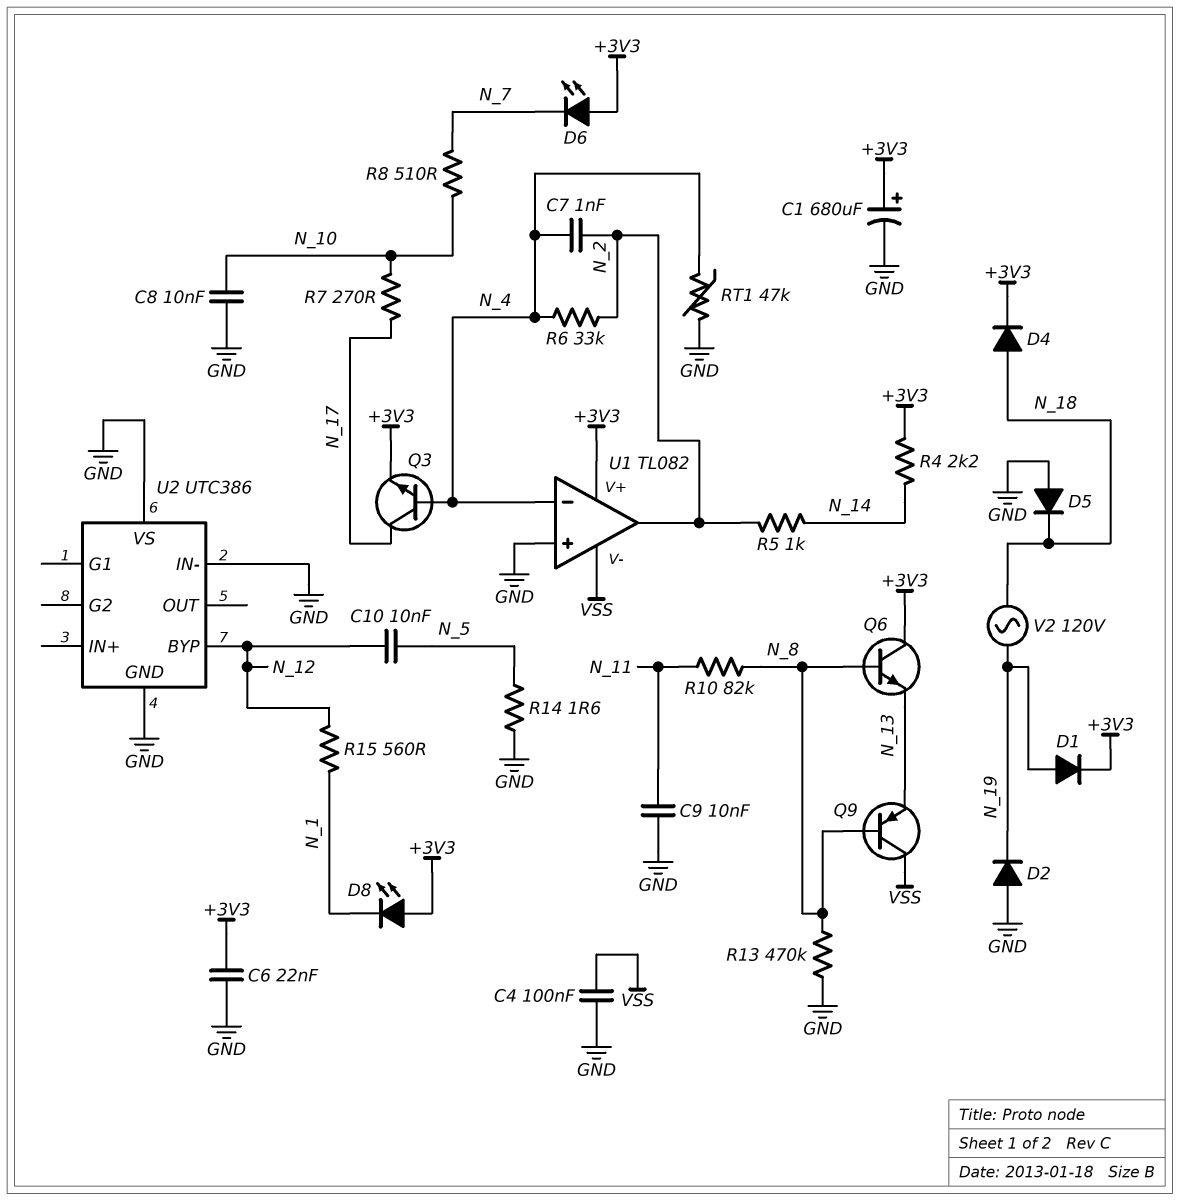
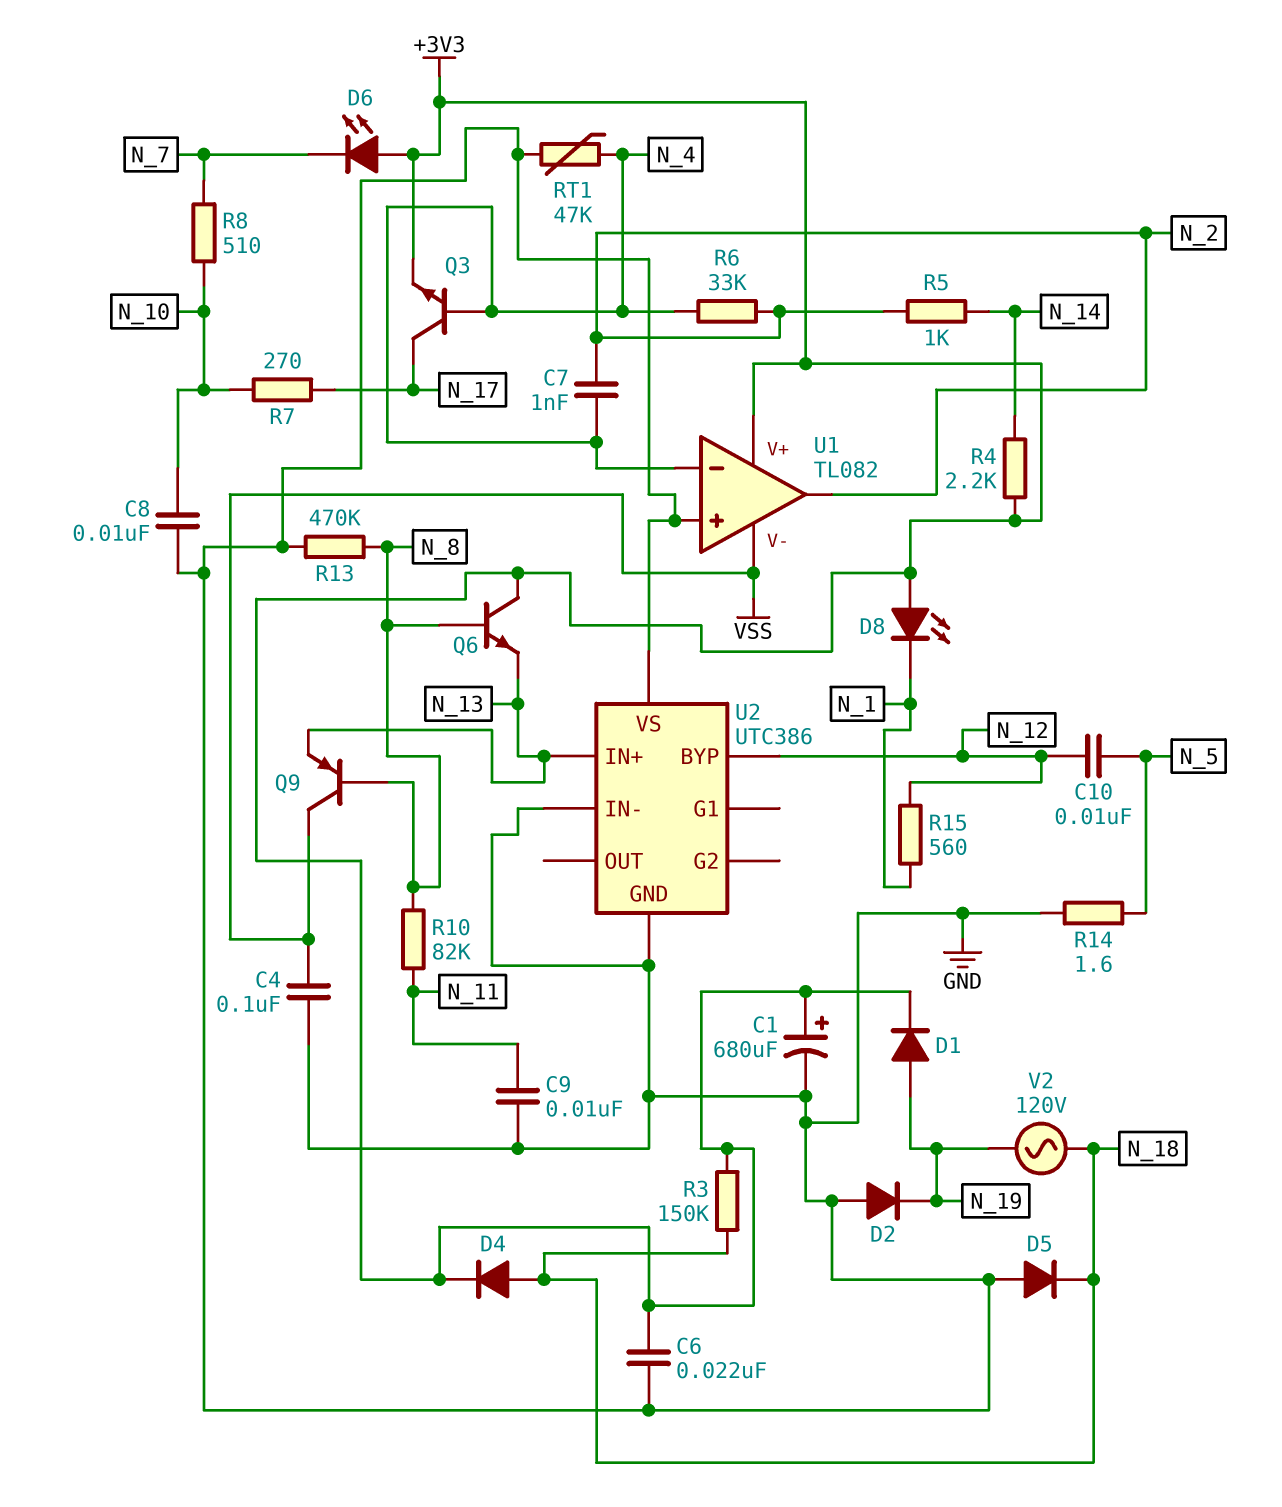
R3: none -> 150k (+3V3, N_18)
U2 pin IN+: none -> N_13

